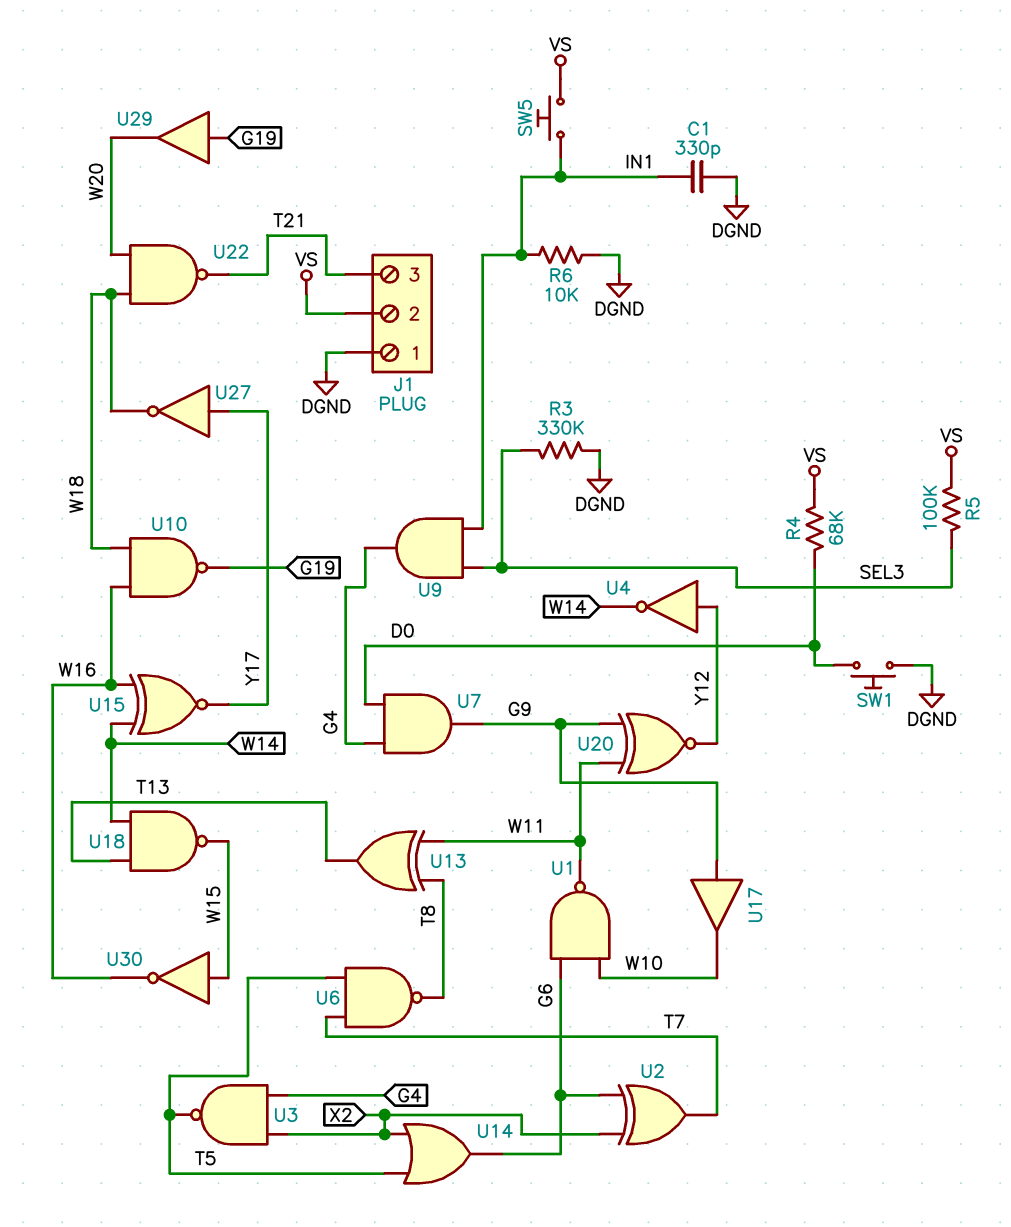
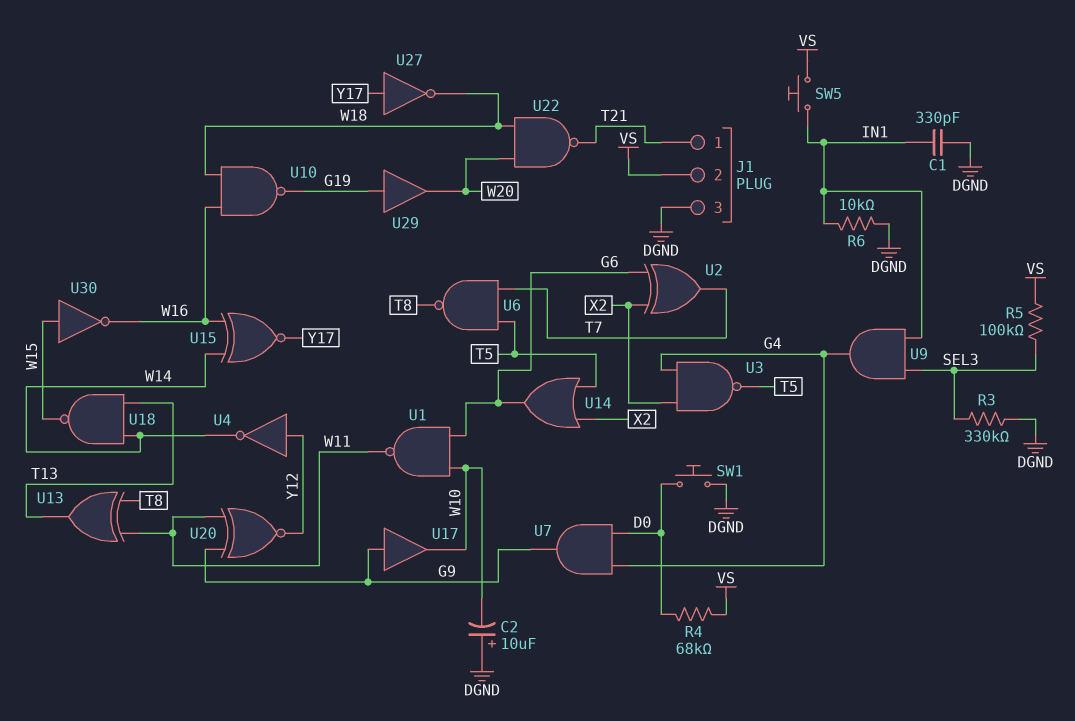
C2: none -> 10uF (plus DGND, minus W10)
J1 pin 1: DGND -> T21
J1 pin 3: T21 -> DGND

